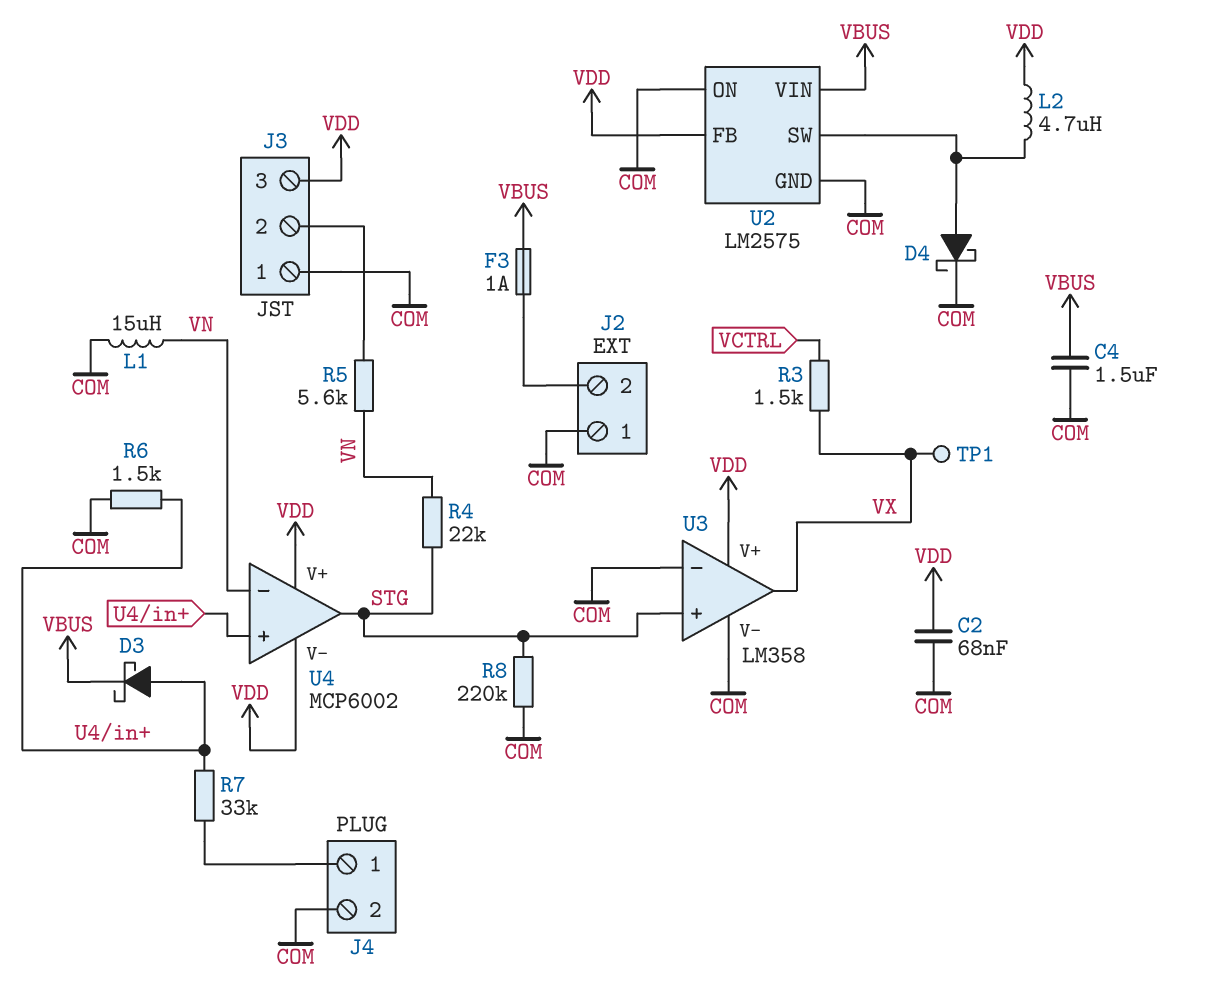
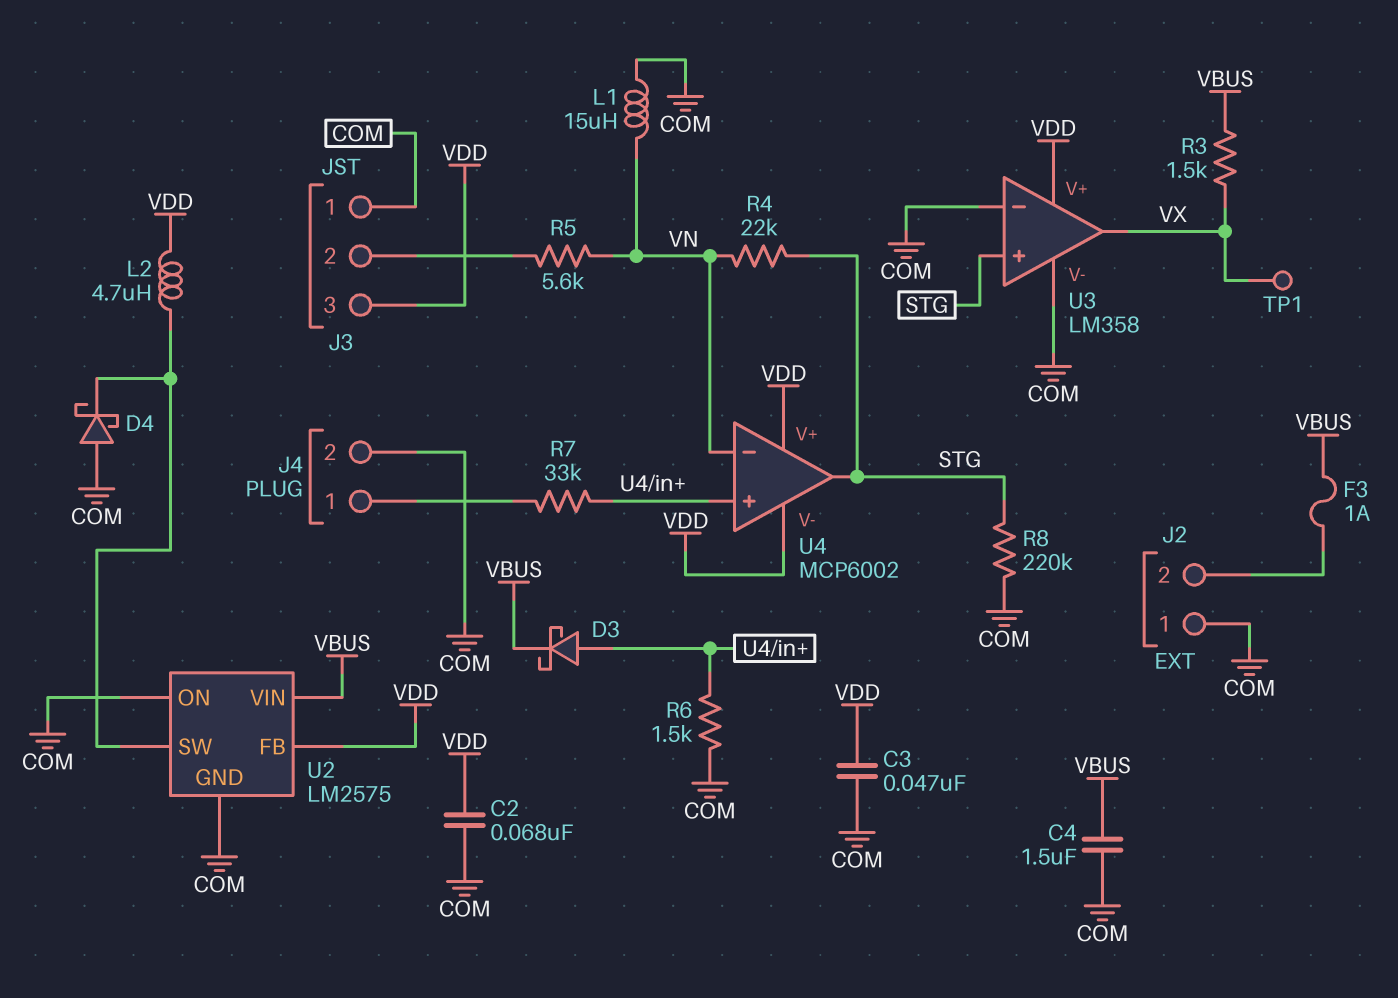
C3: none -> 47nF (COM, VDD)
D4: schottky (A U2/SW, K COM) -> schottky (A COM, K U2/SW)
R3: 1.5k (VCTRL, VX) -> 1.5k (VBUS, VX)

